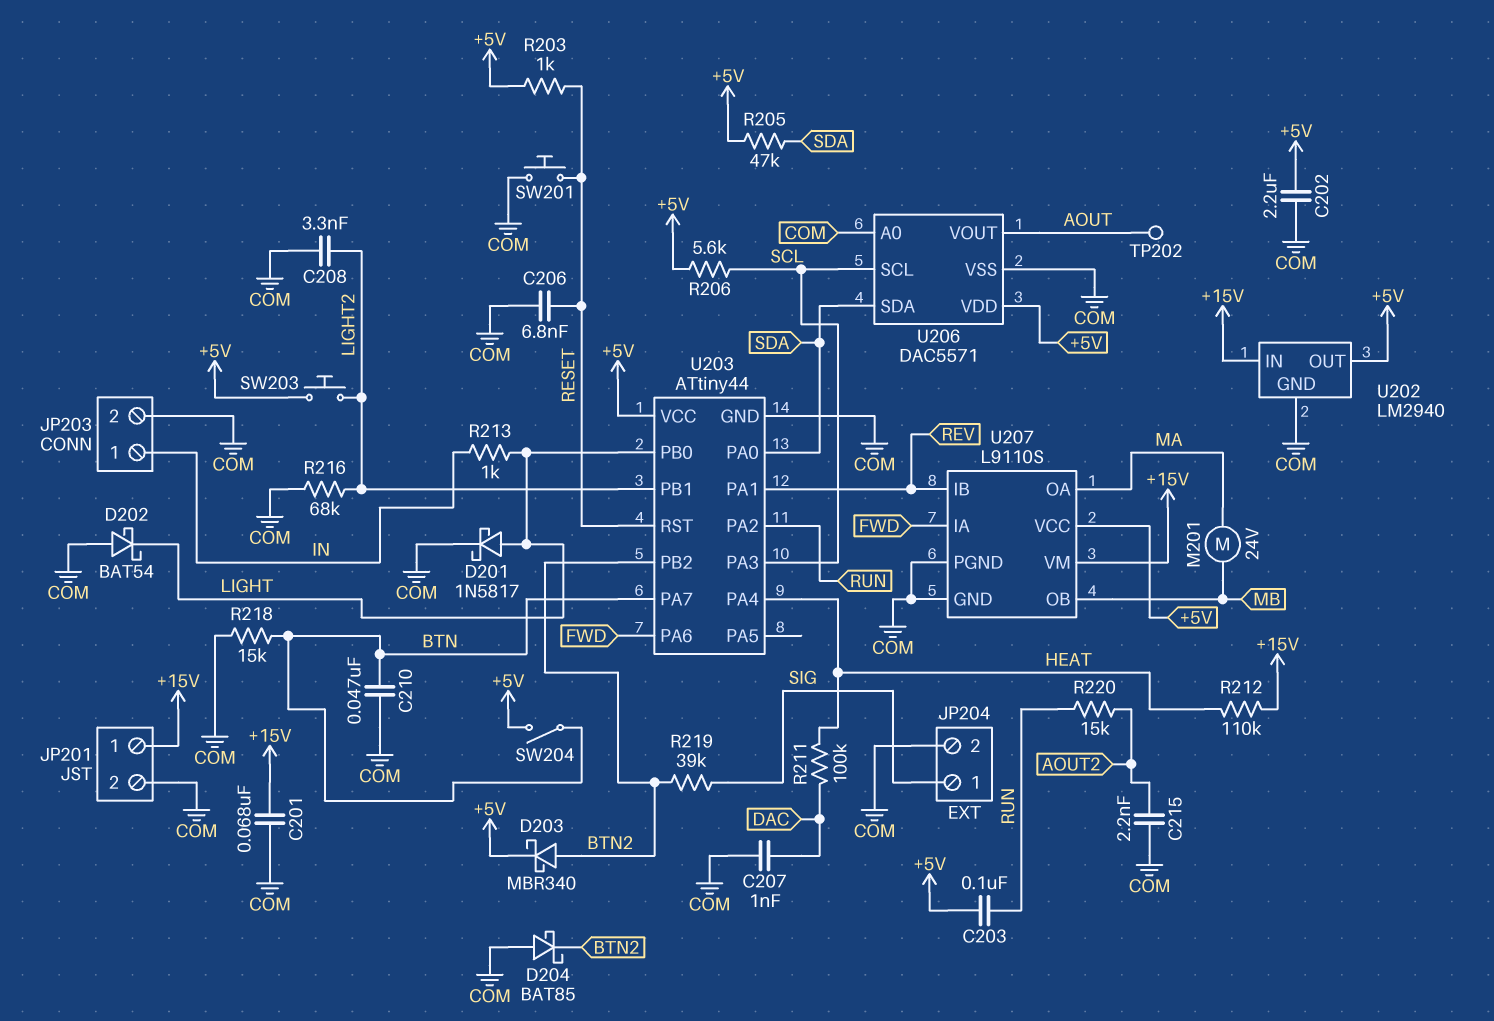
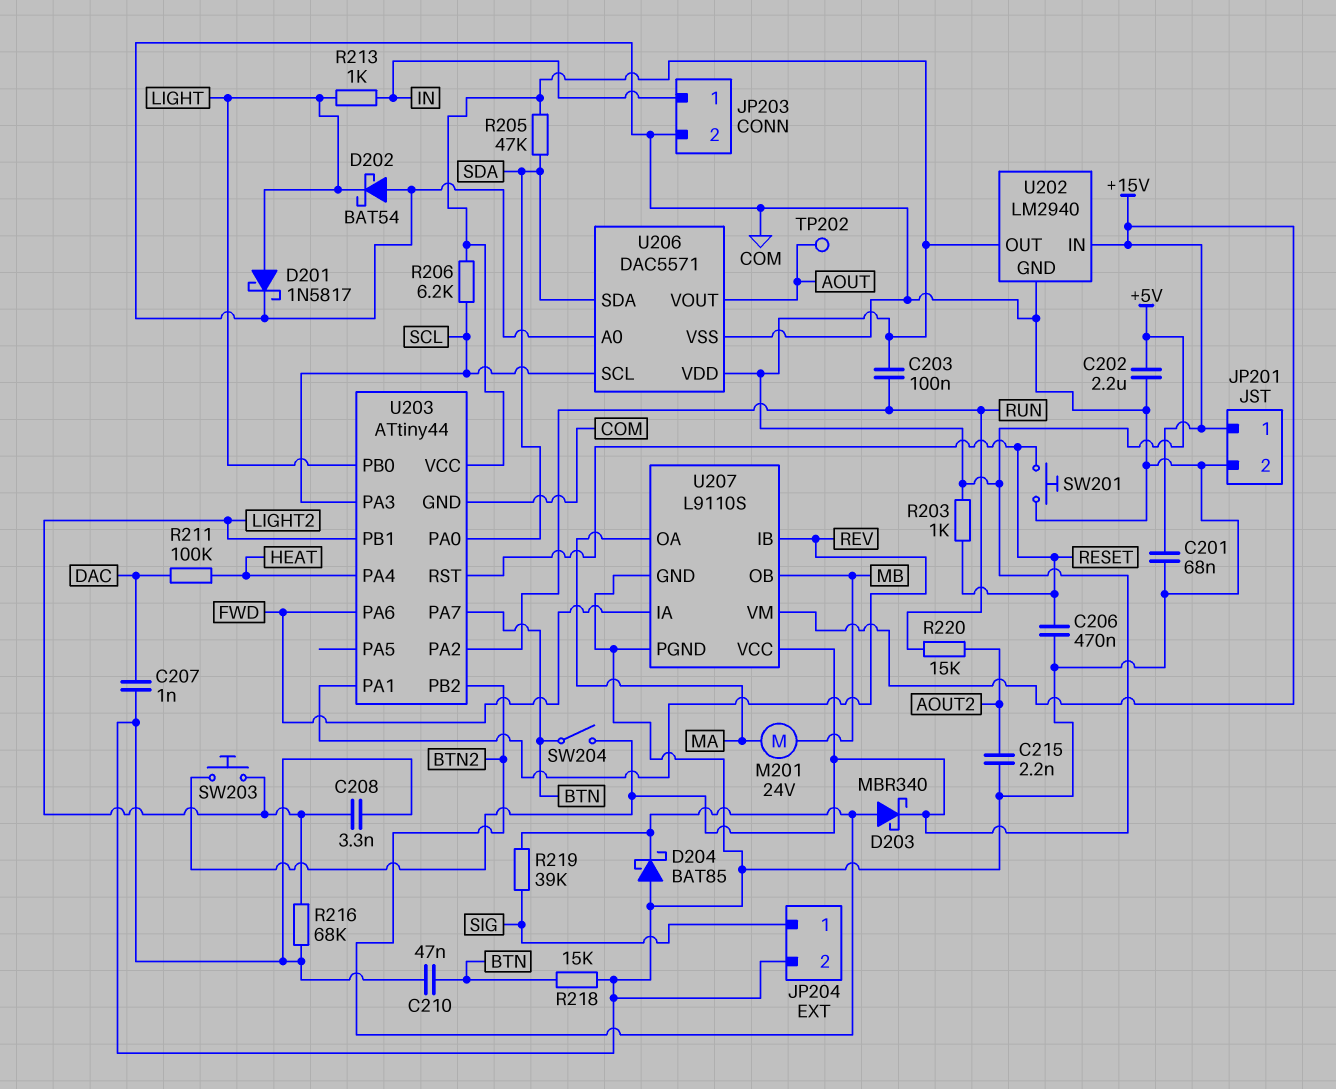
C206: 6.8nF (COM, RESET) -> 470nF (COM, RESET)
R206: 5.6k (+5V, SCL) -> 6.2k (+5V, SCL)
R212: 110k (+15V, HEAT) -> none

